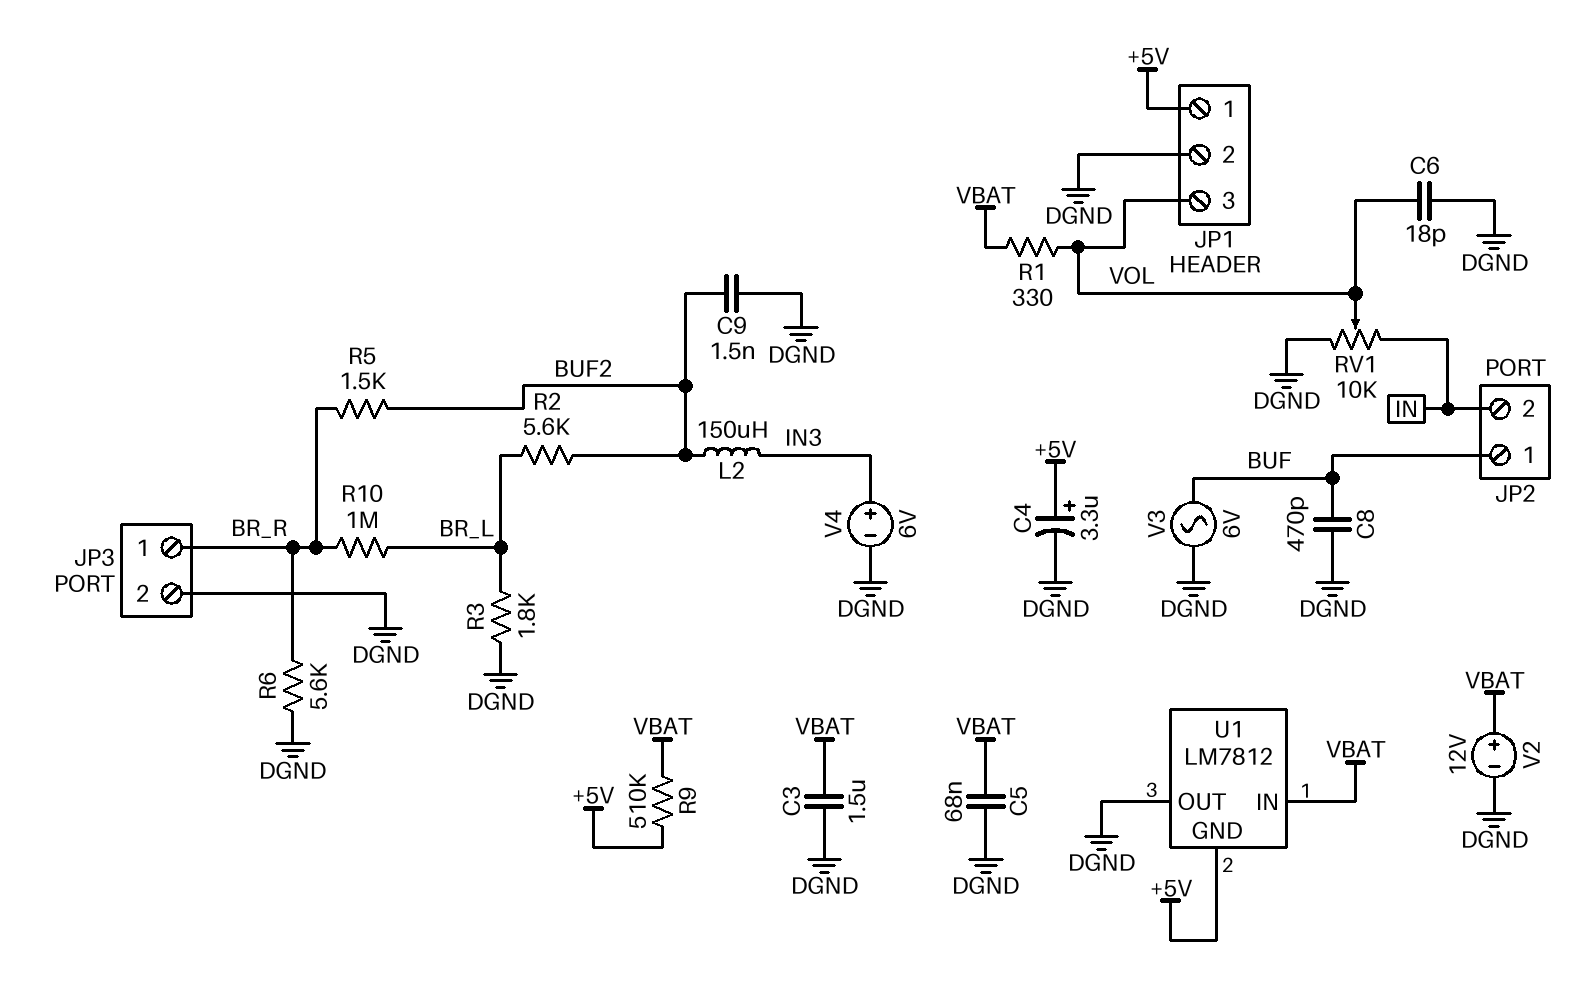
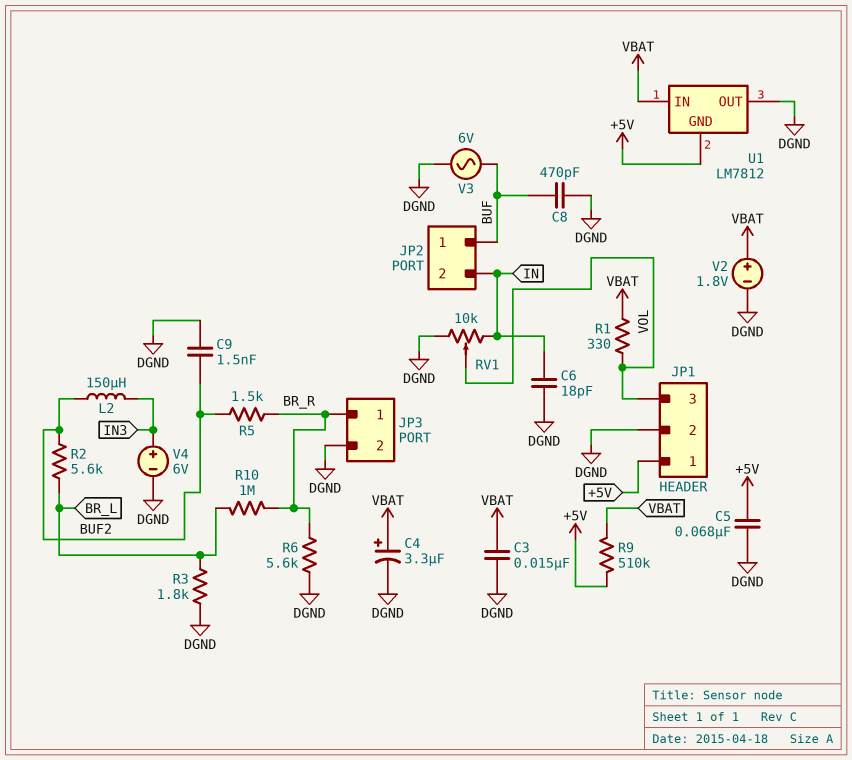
C3: 1.5uF (DGND, VBAT) -> 15nF (DGND, VBAT)
C4: 3.3uF (plus +5V, minus DGND) -> 3.3uF (plus VBAT, minus DGND)
C5: 68nF (DGND, VBAT) -> 68nF (+5V, DGND)
C6: 18pF (DGND, VOL) -> 18pF (DGND, IN)
V2: 12V (plus VBAT, minus DGND) -> 1.8V (plus VBAT, minus DGND)

